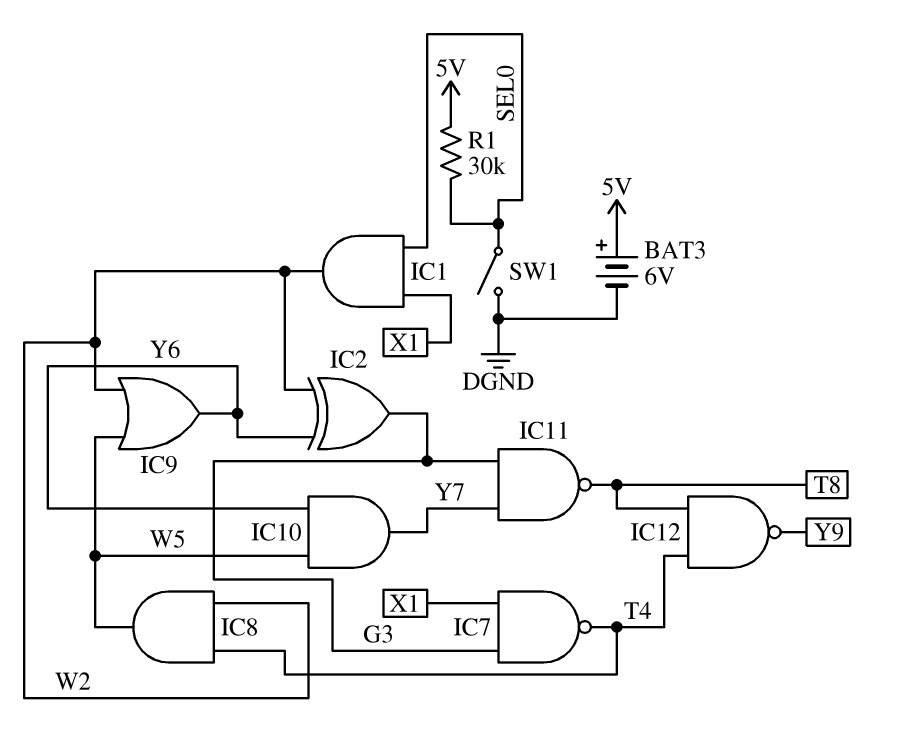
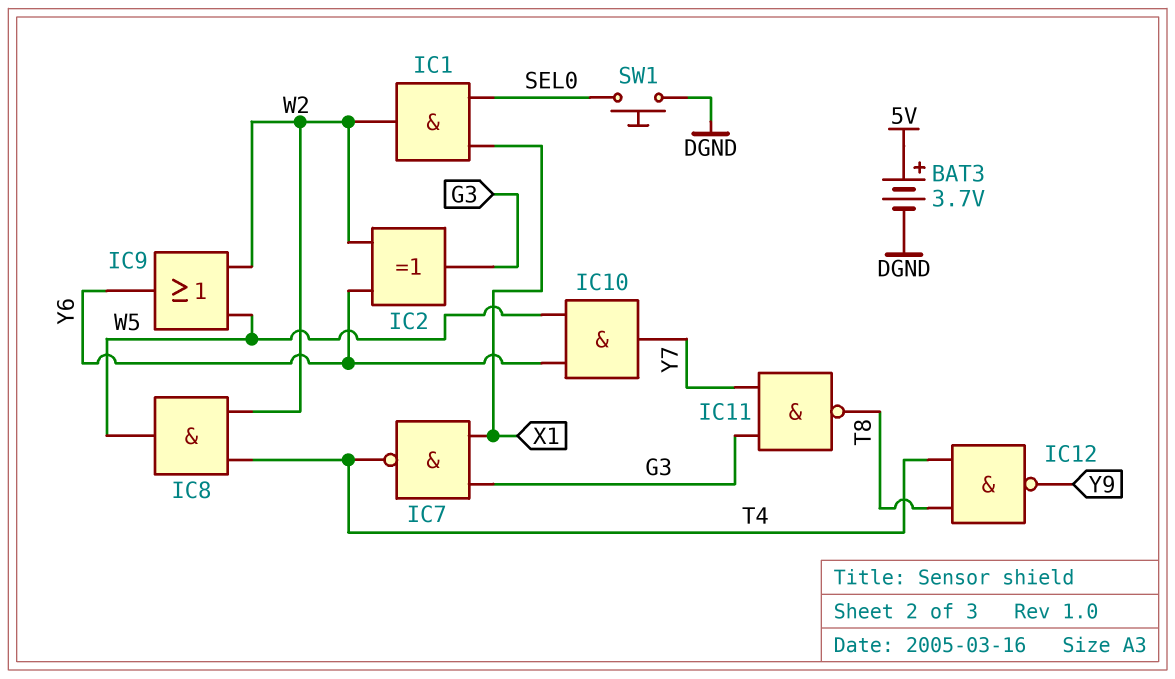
BAT3: 6V (plus 5V, minus DGND) -> 3.7V (plus 5V, minus DGND)
R1: 30k (5V, SEL0) -> none
SW1: switch (DGND, SEL0) -> button (DGND, SEL0)

